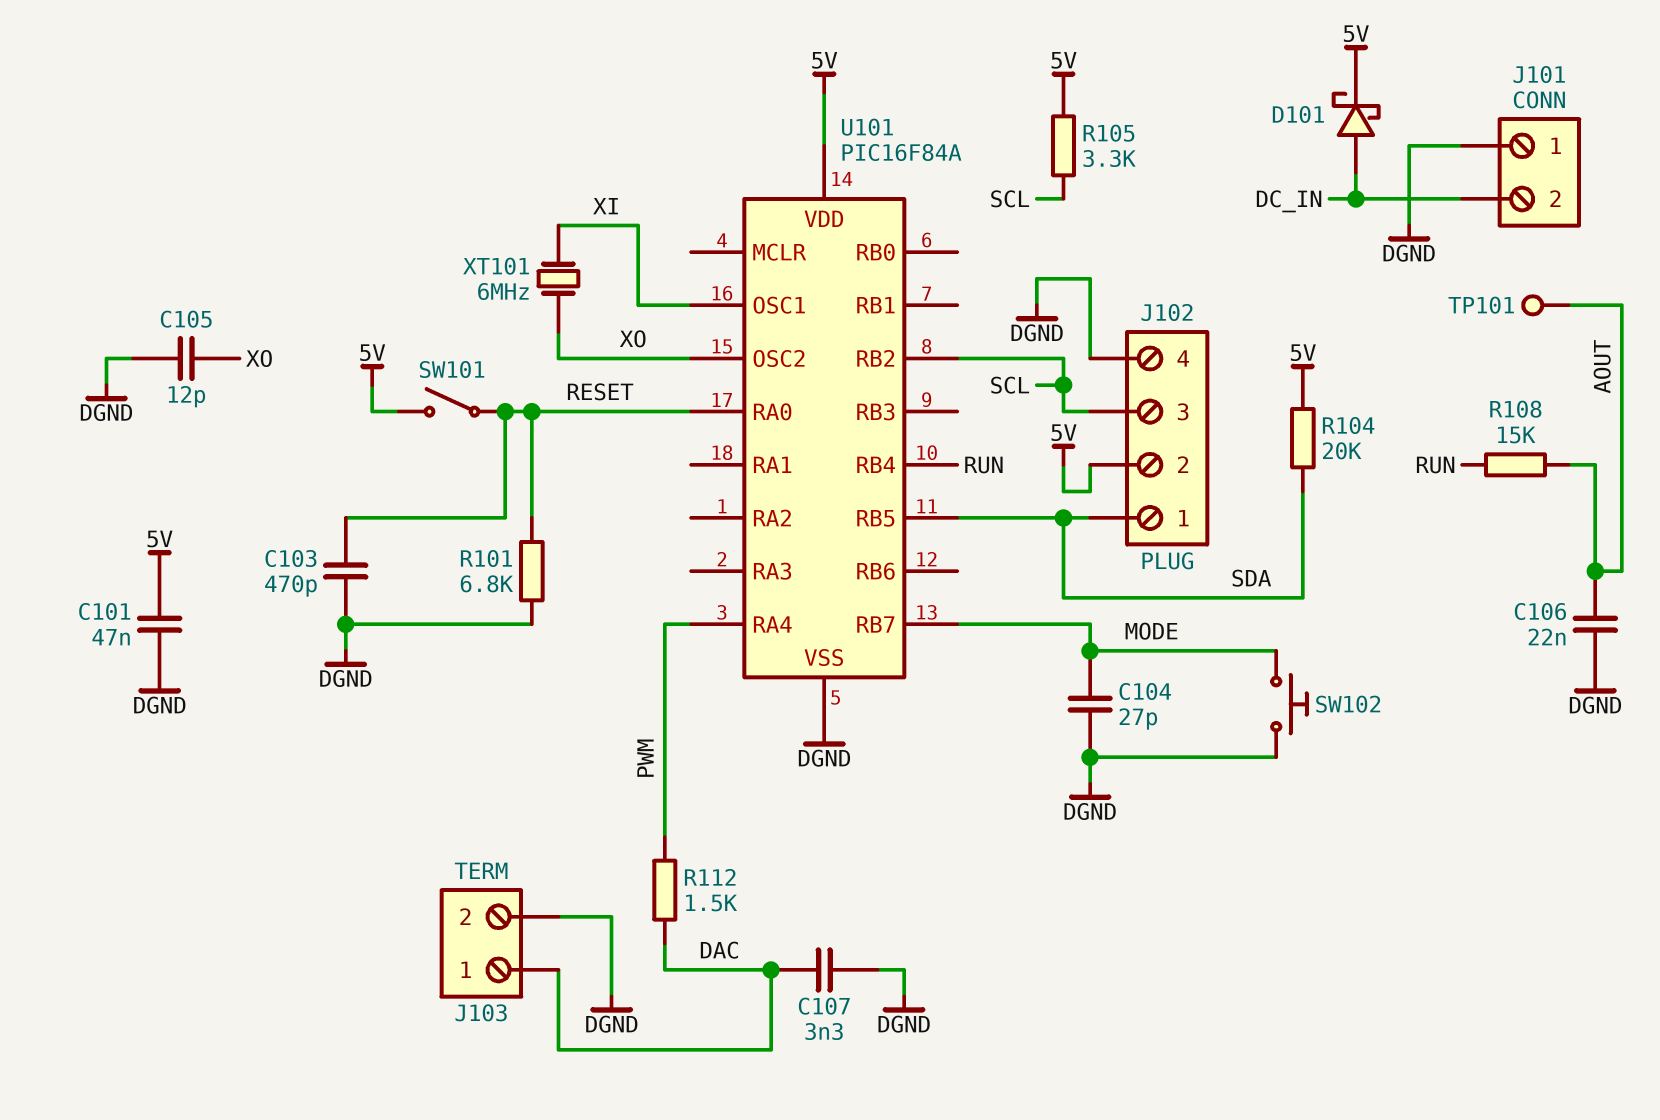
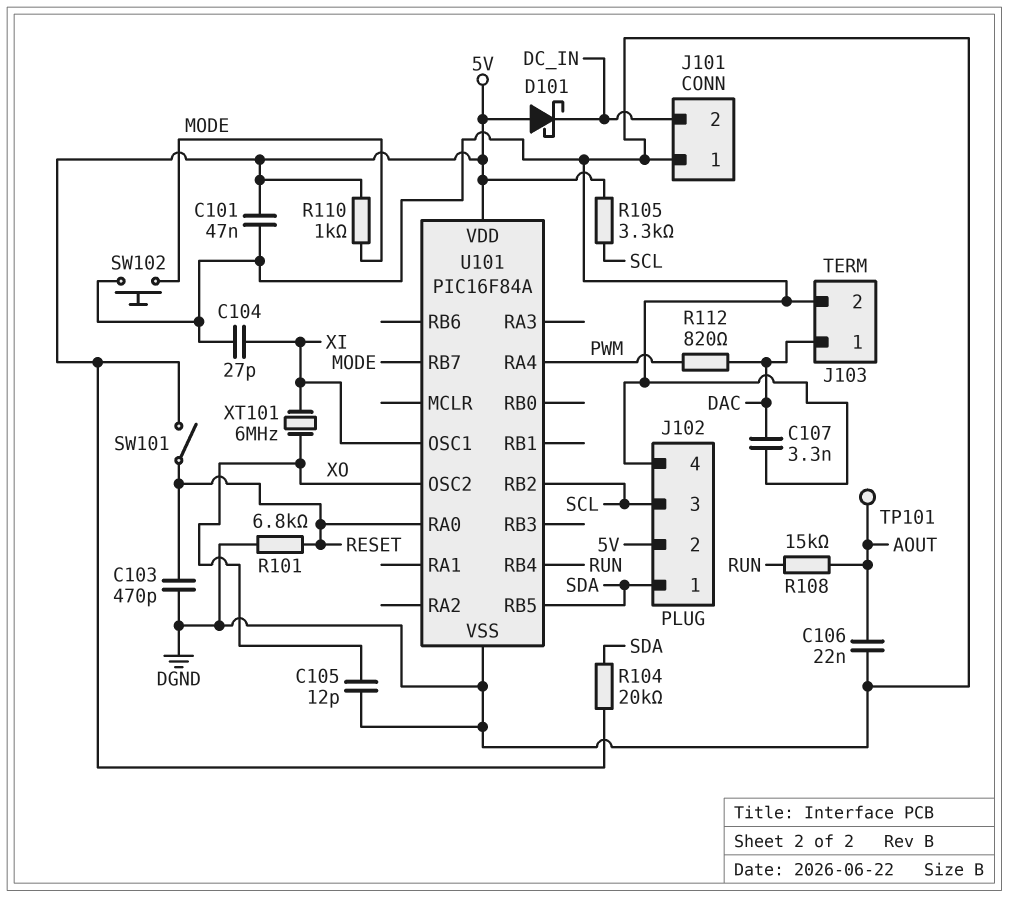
C104: 27pF (DGND, MODE) -> 27pF (DGND, XI)
D101: schottky (A DC_IN, K 5V) -> schottky (A 5V, K DC_IN)
R110: none -> 1k (5V, MODE)
R112: 1.5k (DAC, PWM) -> 820 (DAC, PWM)

